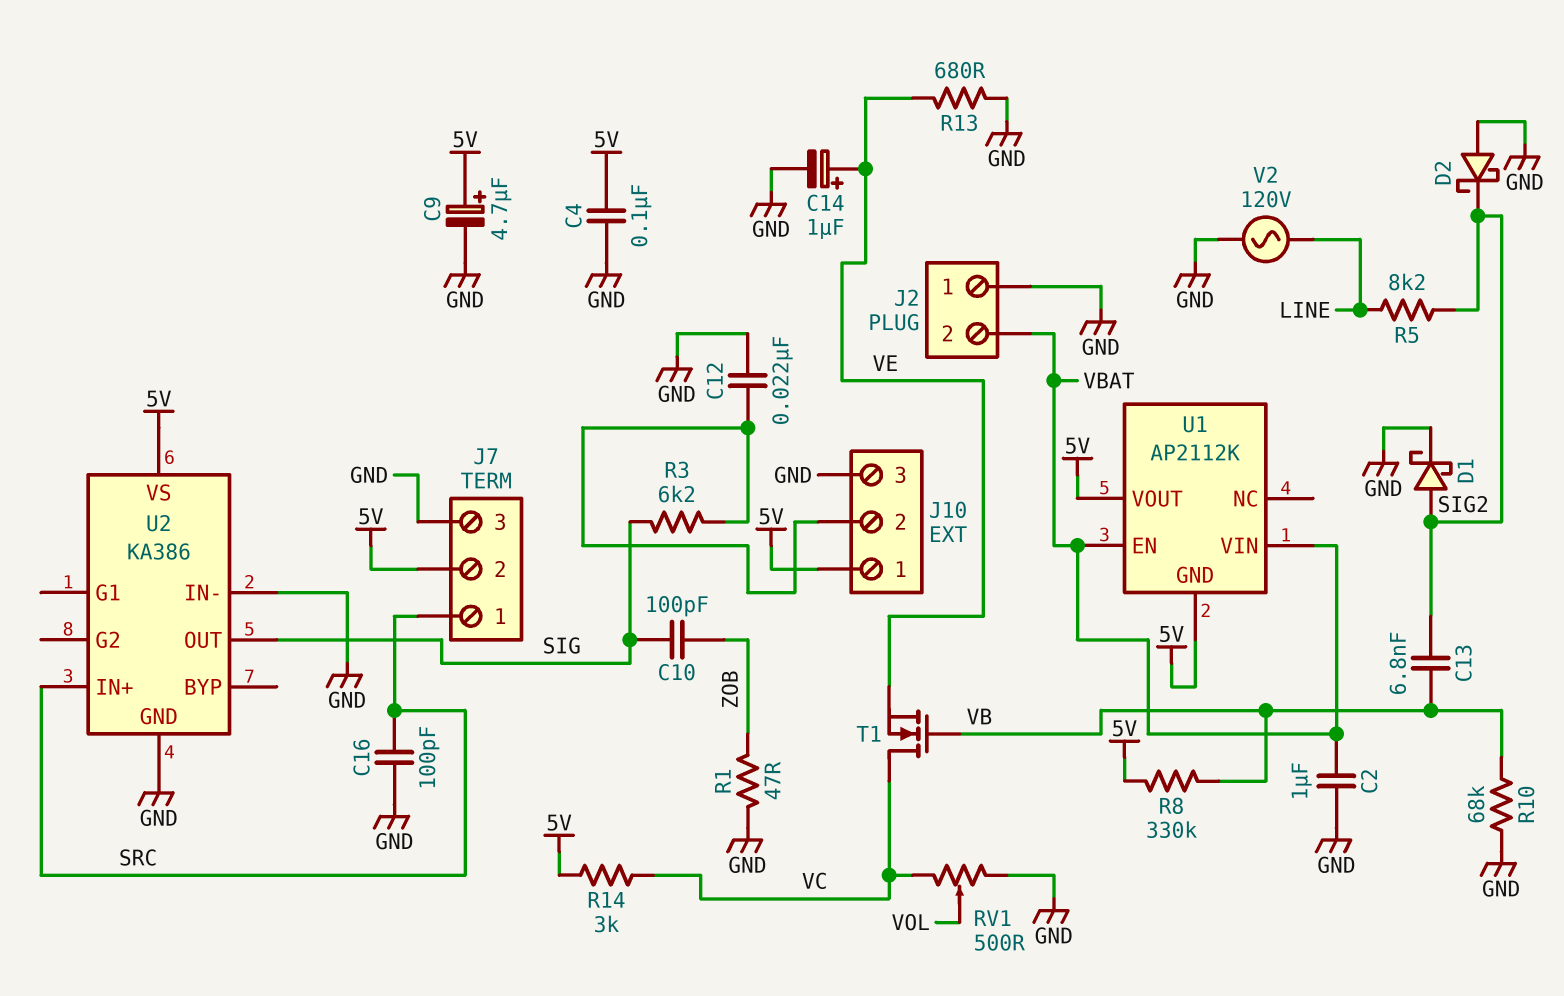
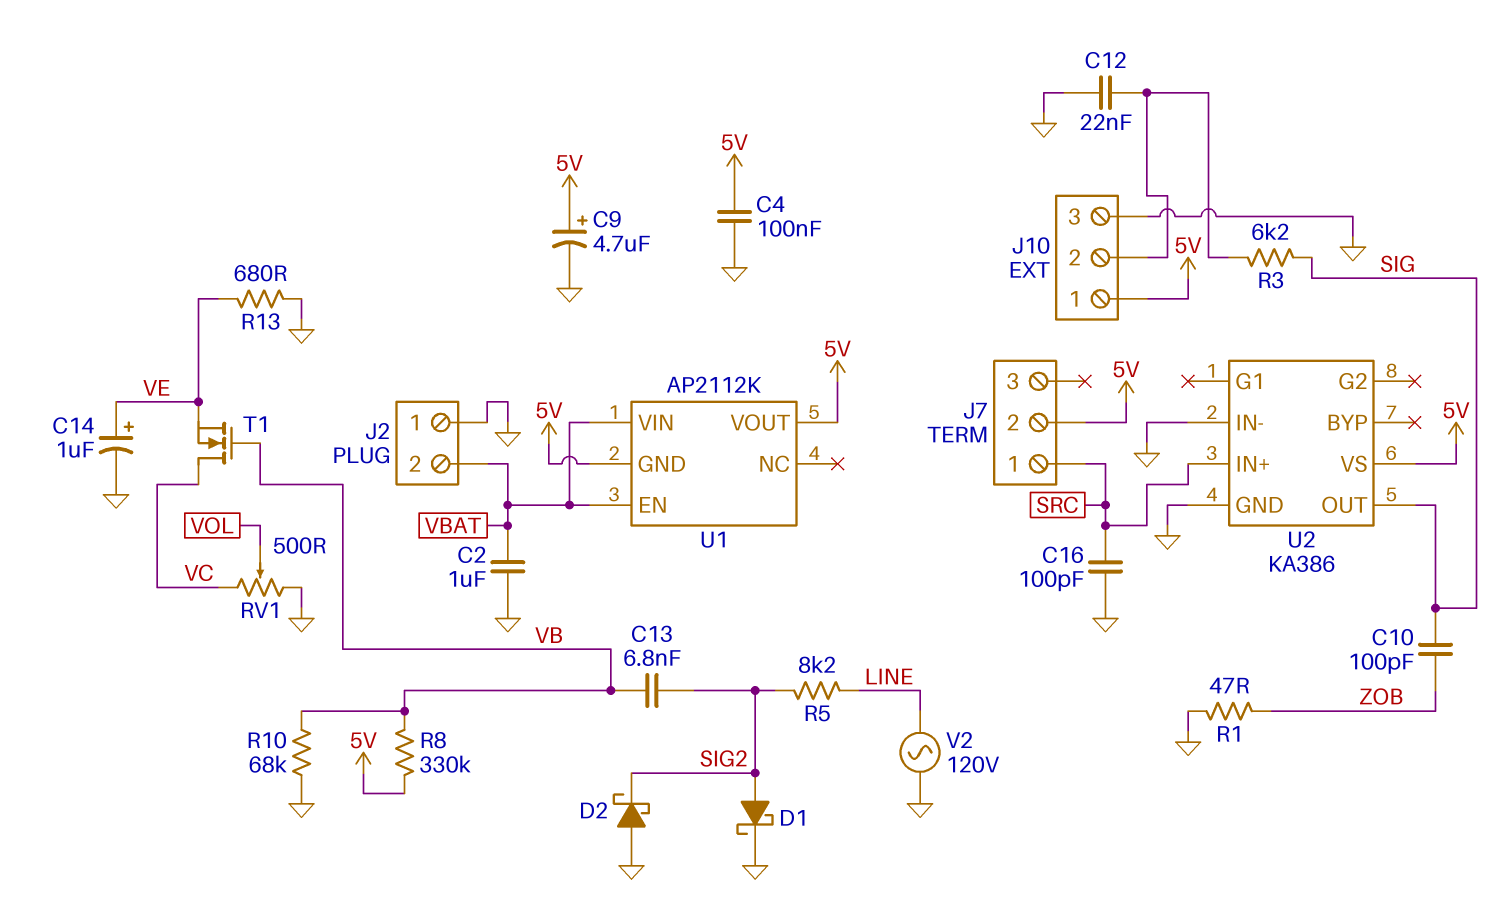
J7 pin 3: GND -> none
R14: 3k (5V, VC) -> none

